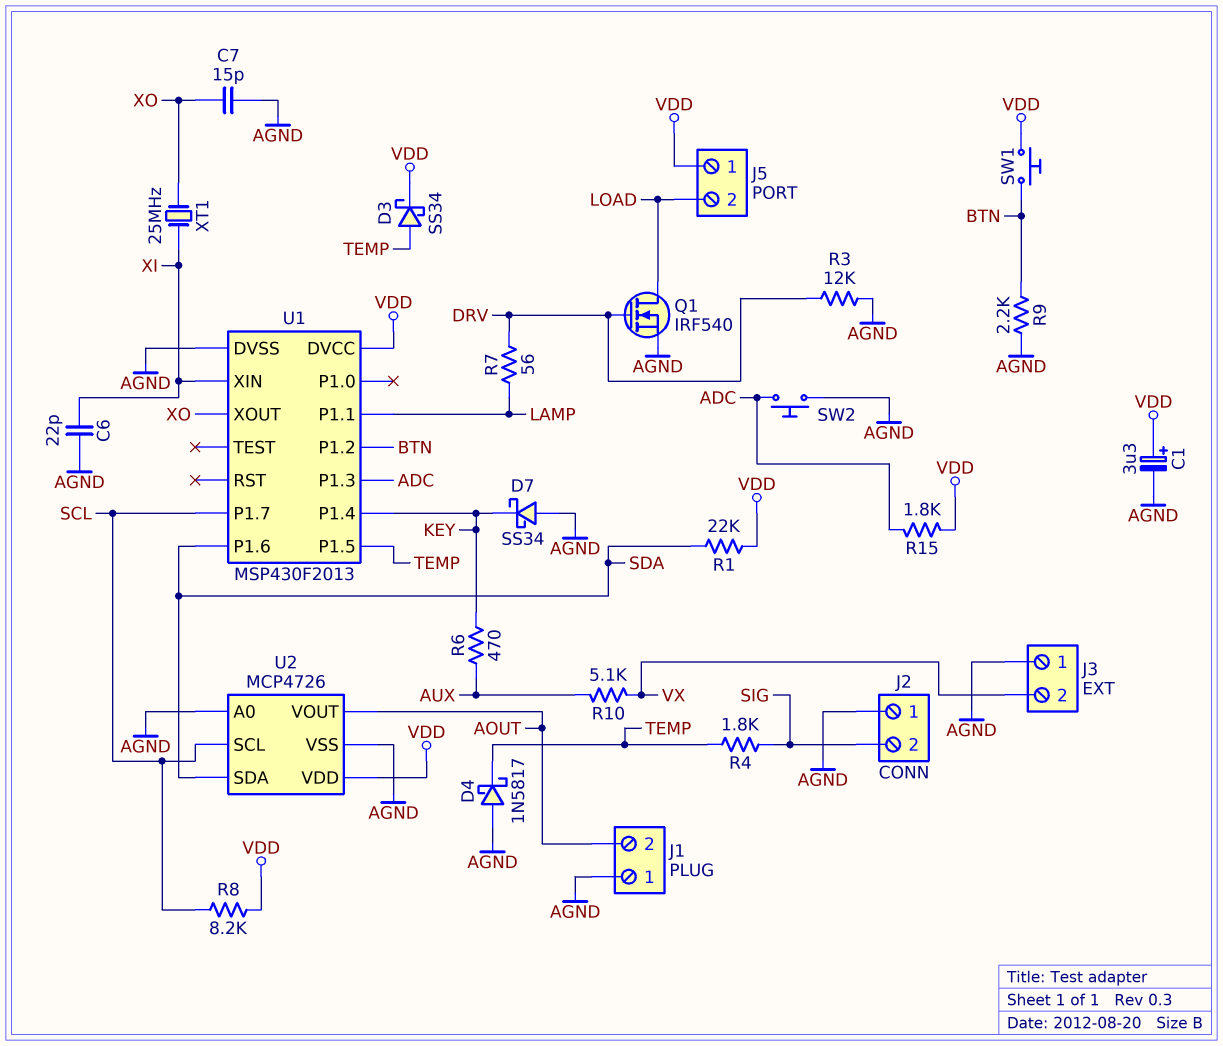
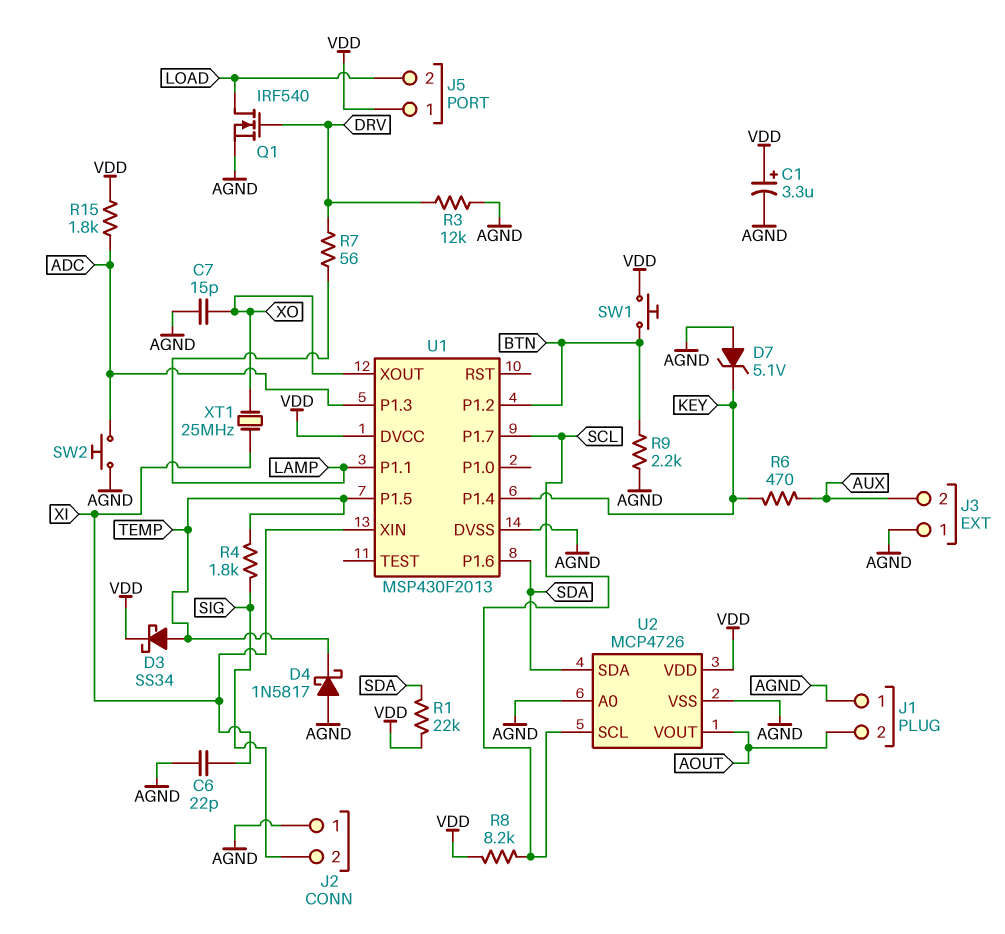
D7: schottky SS34 (A AGND, K KEY) -> zener 5.1V (A AGND, K KEY)
J3 pin 2: VX -> AUX
R10: 5.1k (AUX, VX) -> none

